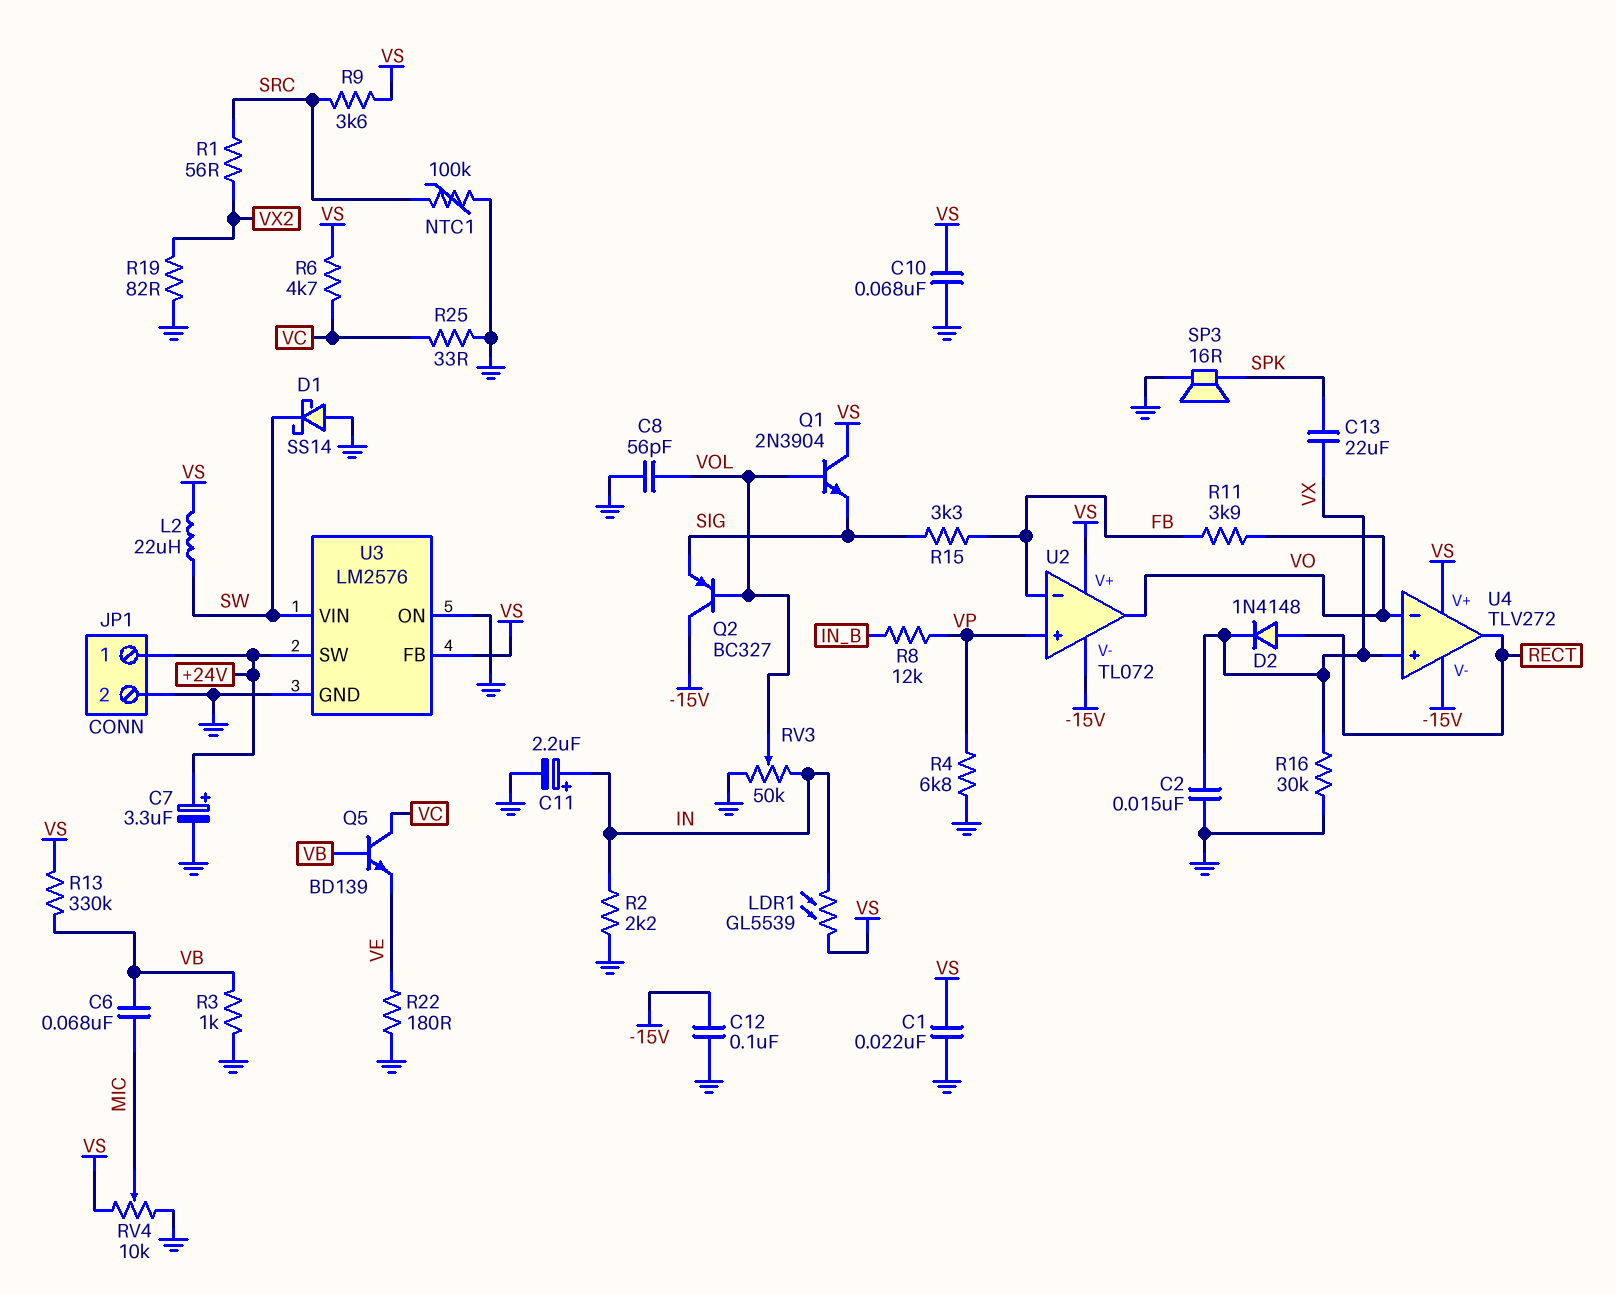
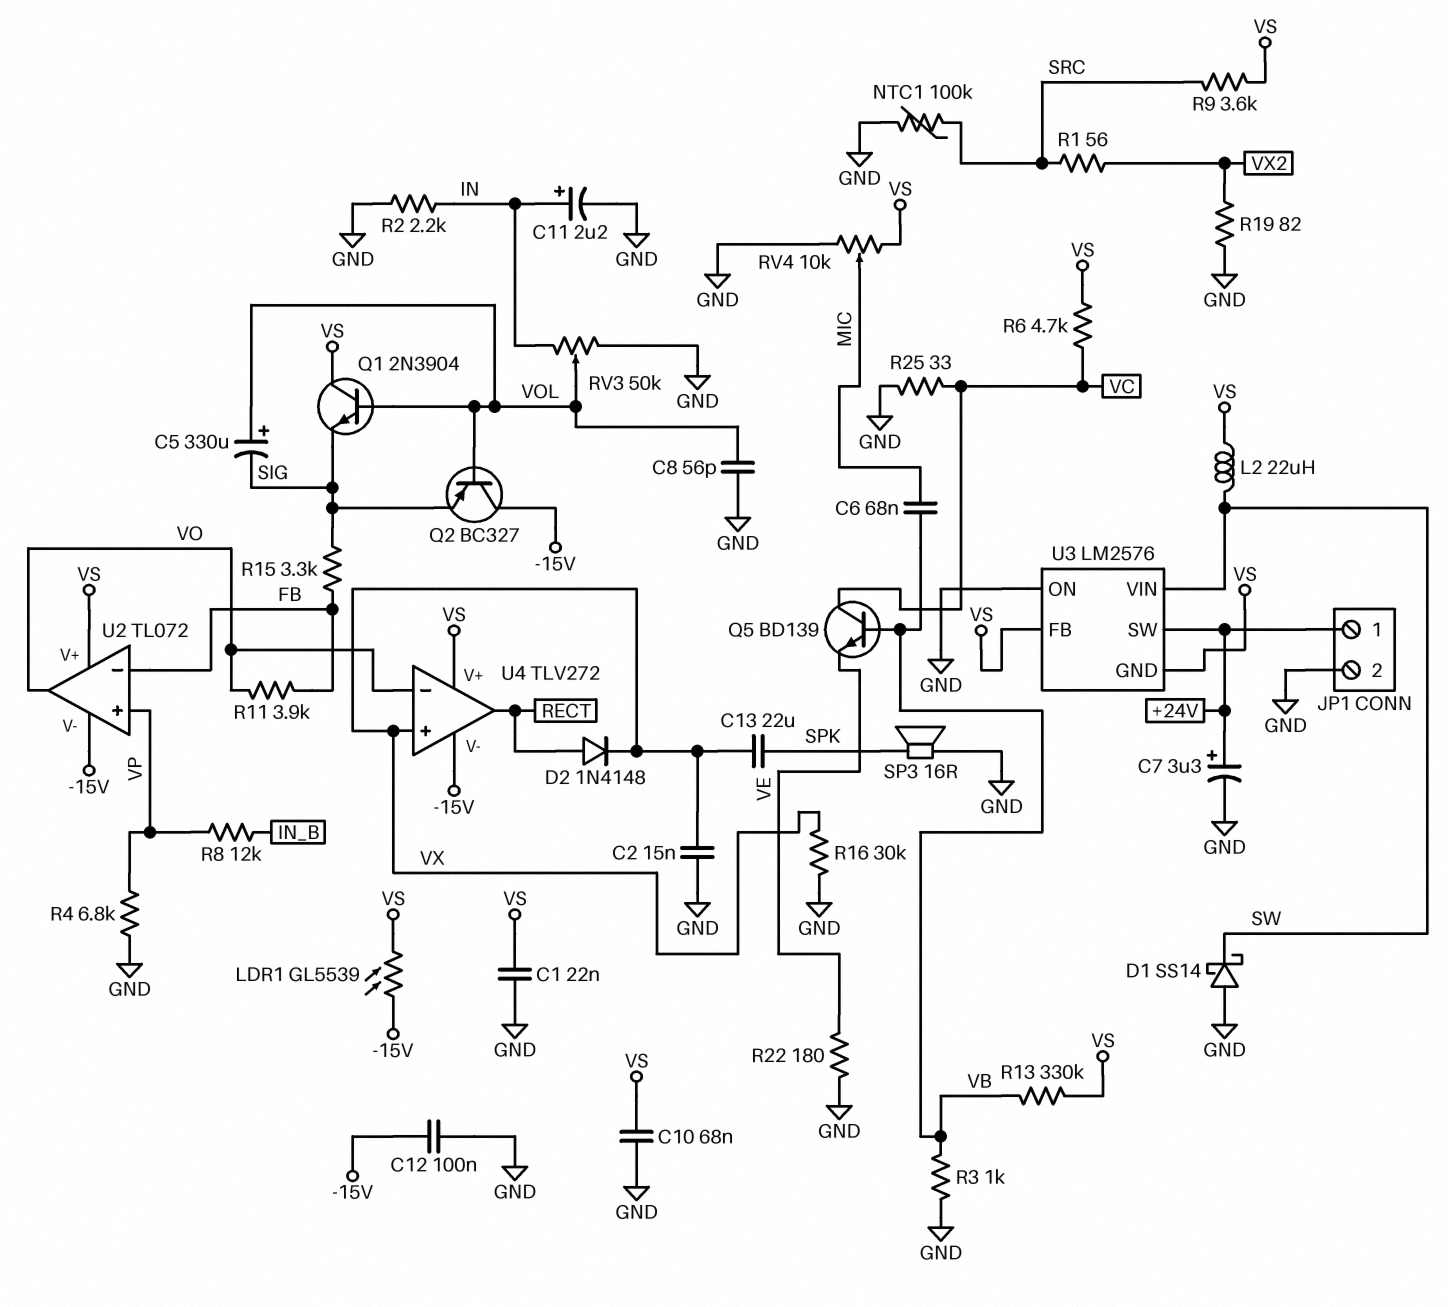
C5: none -> 330uF (plus VOL, minus SIG)
LDR1: GL5539 (IN, VS) -> GL5539 (-15V, VS)
U3 pin GND: GND -> VS

